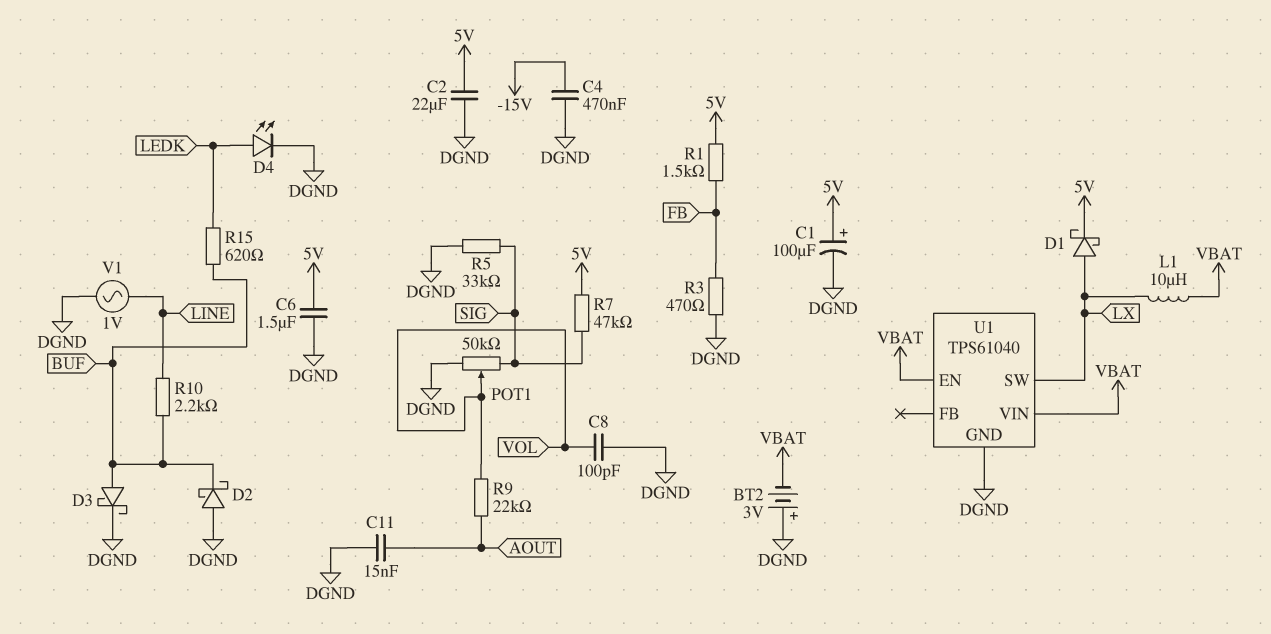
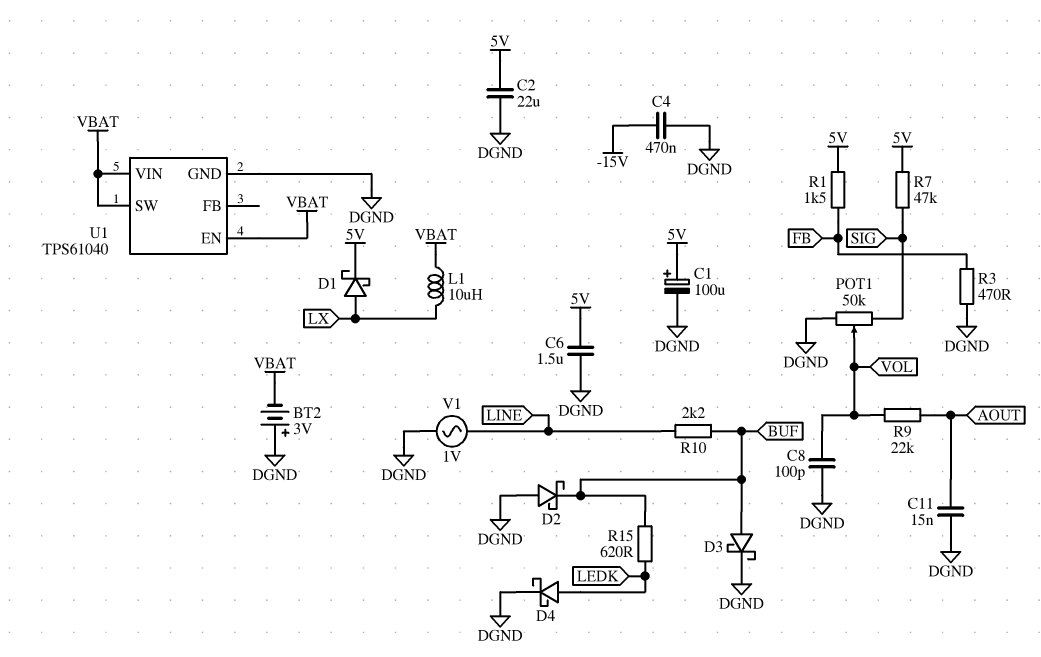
D4: LED (A LEDK, K DGND) -> schottky (A LEDK, K DGND)
R5: 33k (DGND, SIG) -> none
U1 pin SW: LX -> VBAT

